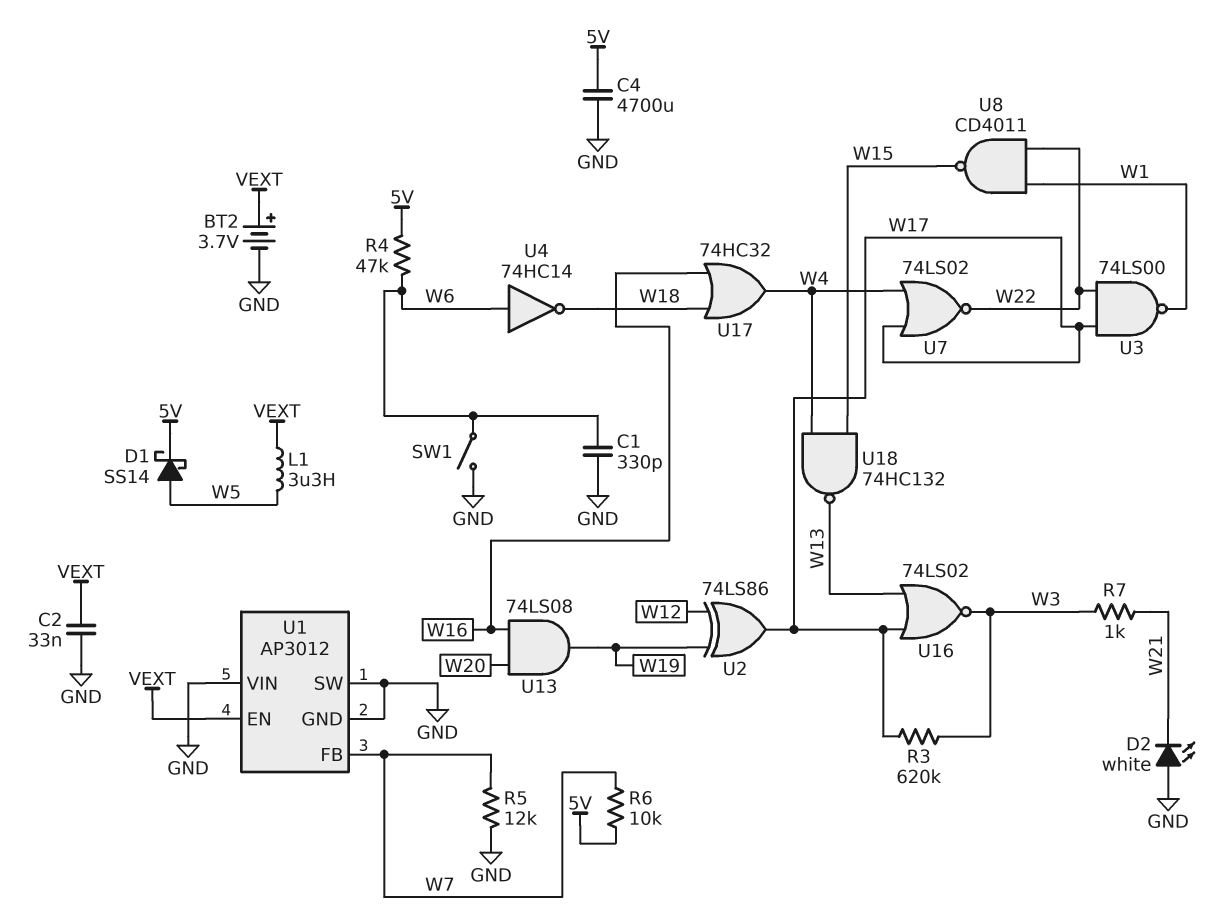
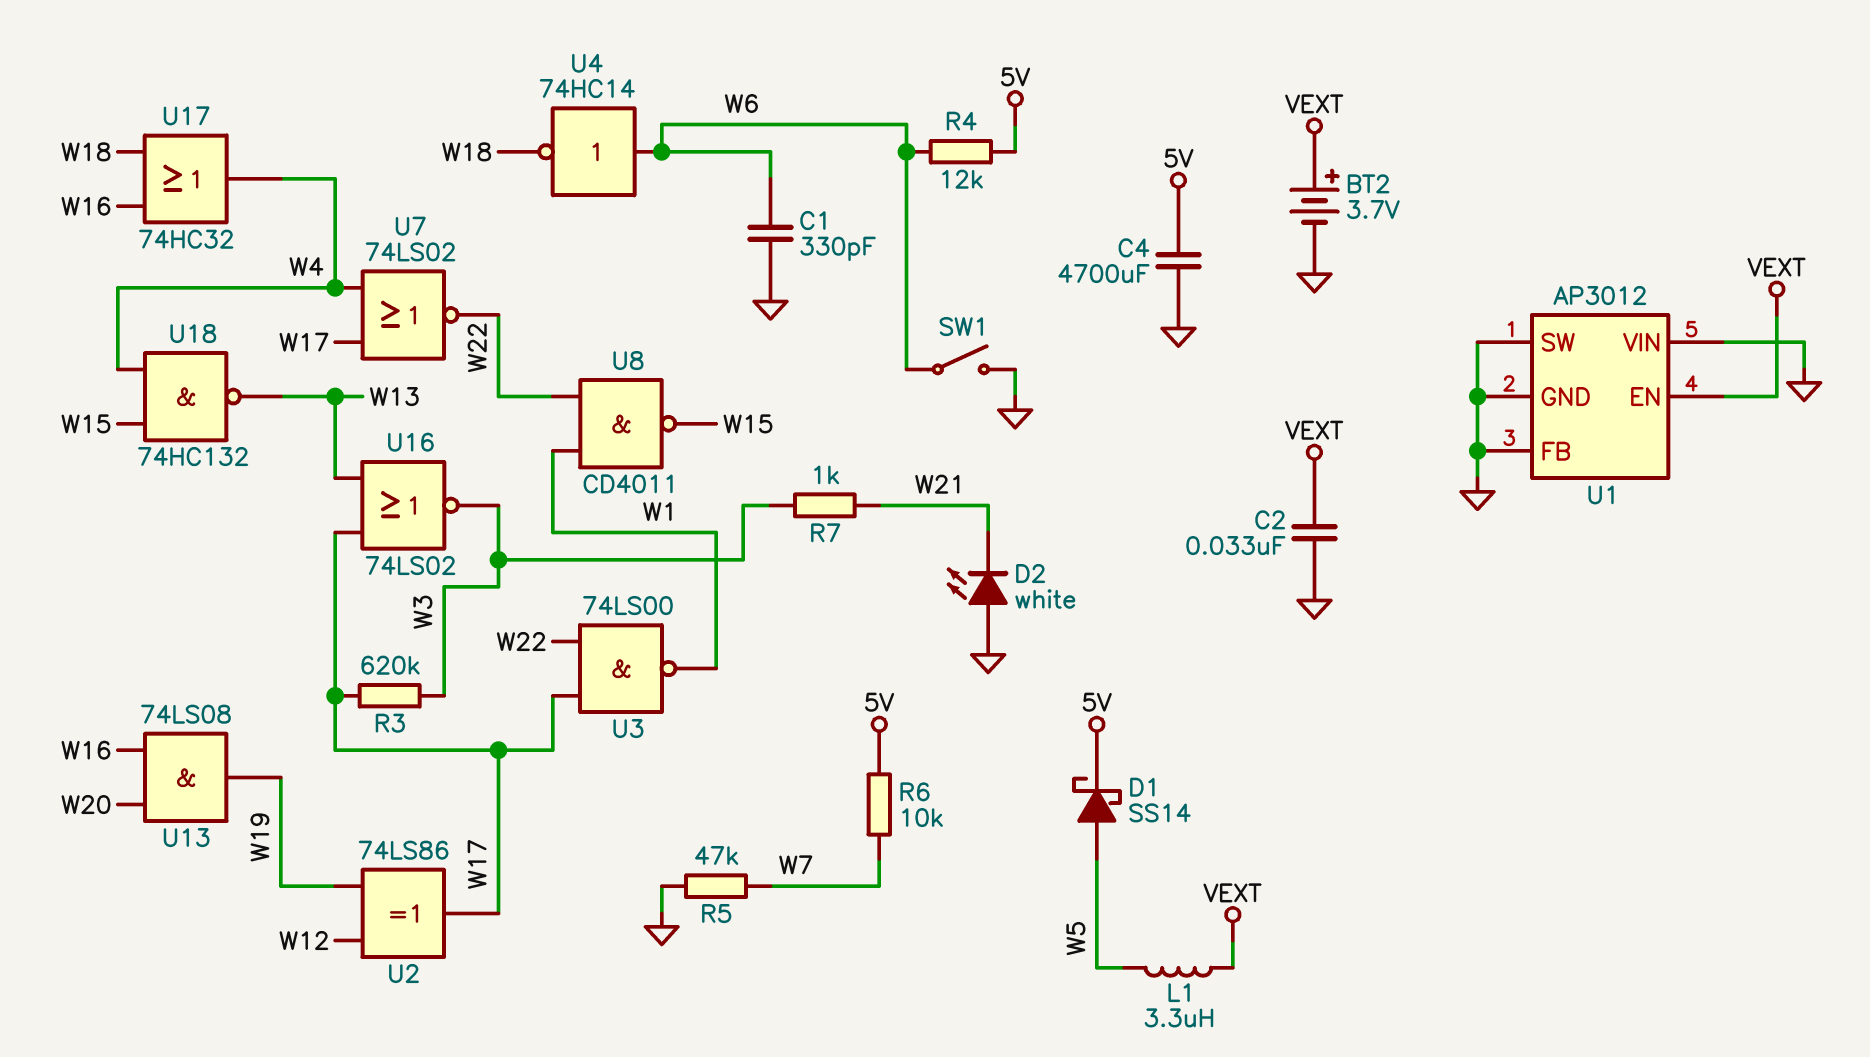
R4: 47k (5V, W6) -> 12k (5V, W6)
R5: 12k (GND, W7) -> 47k (GND, W7)
U1 pin FB: W7 -> GND

